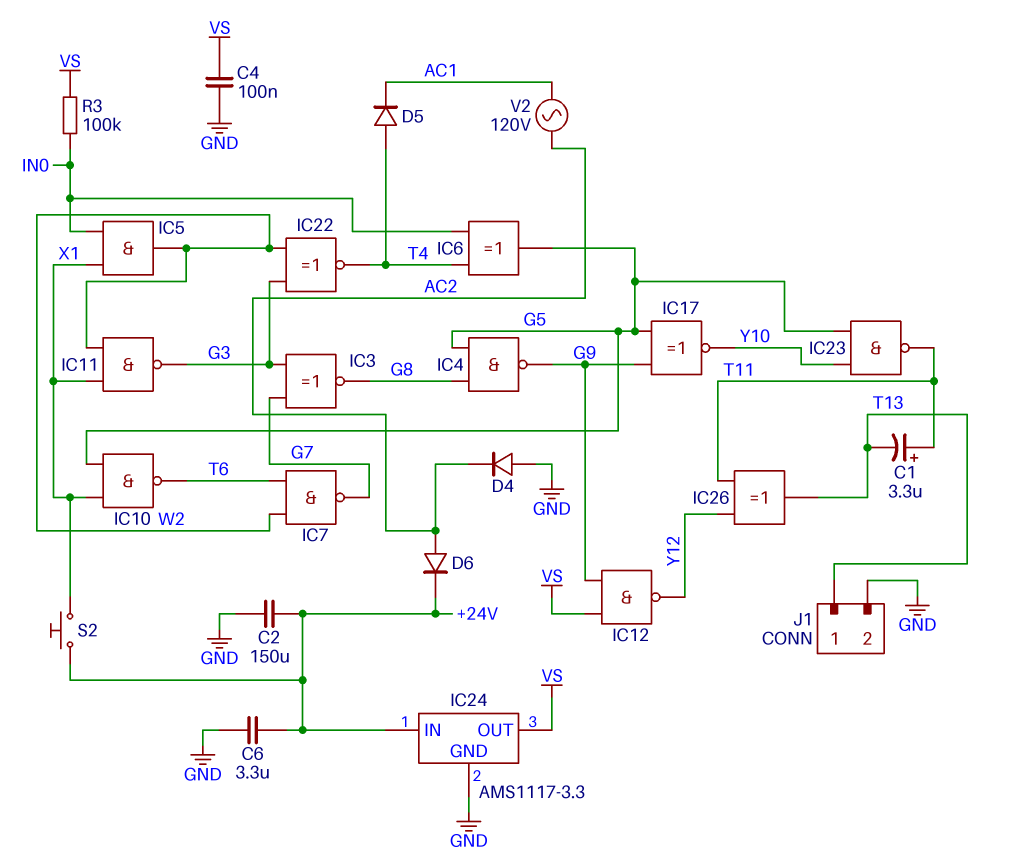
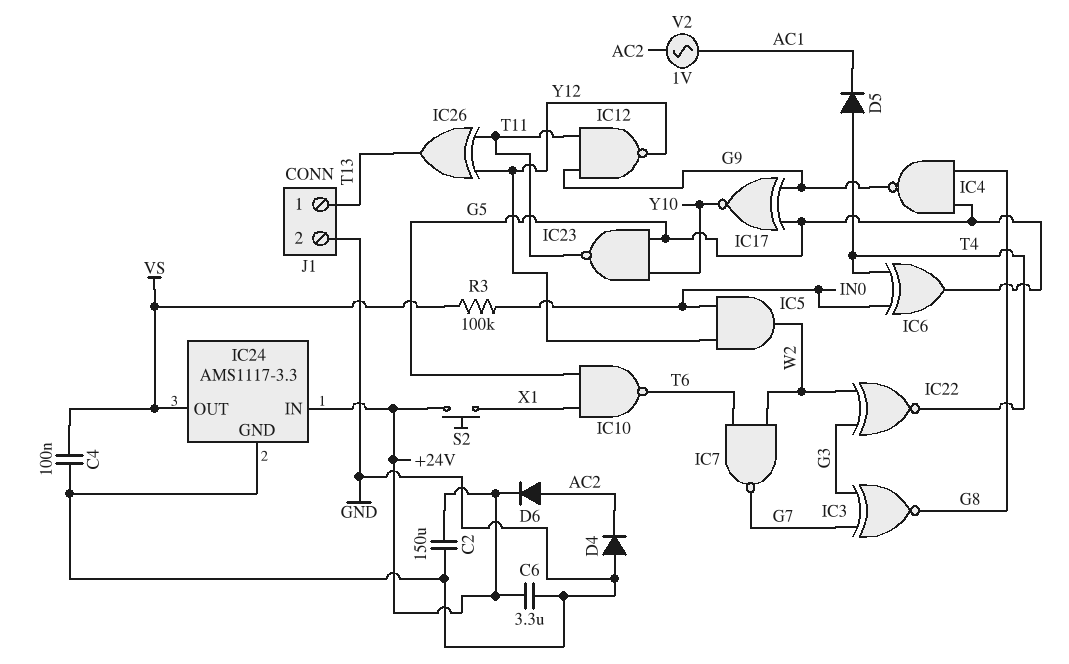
C1: 3.3uF (plus T11, minus T13) -> none
IC5: AND (in IN0, in X1, out W2) -> AND (in IN0, in Y12, out W2)
IC11: NAND (in W2, in X1, out G3) -> none
IC12: NAND (in G9, in VS, out Y12) -> NAND (in G9, in T11, out Y12)
V2: AC 120V (AC1, AC2) -> AC 1V (AC1, AC2)

